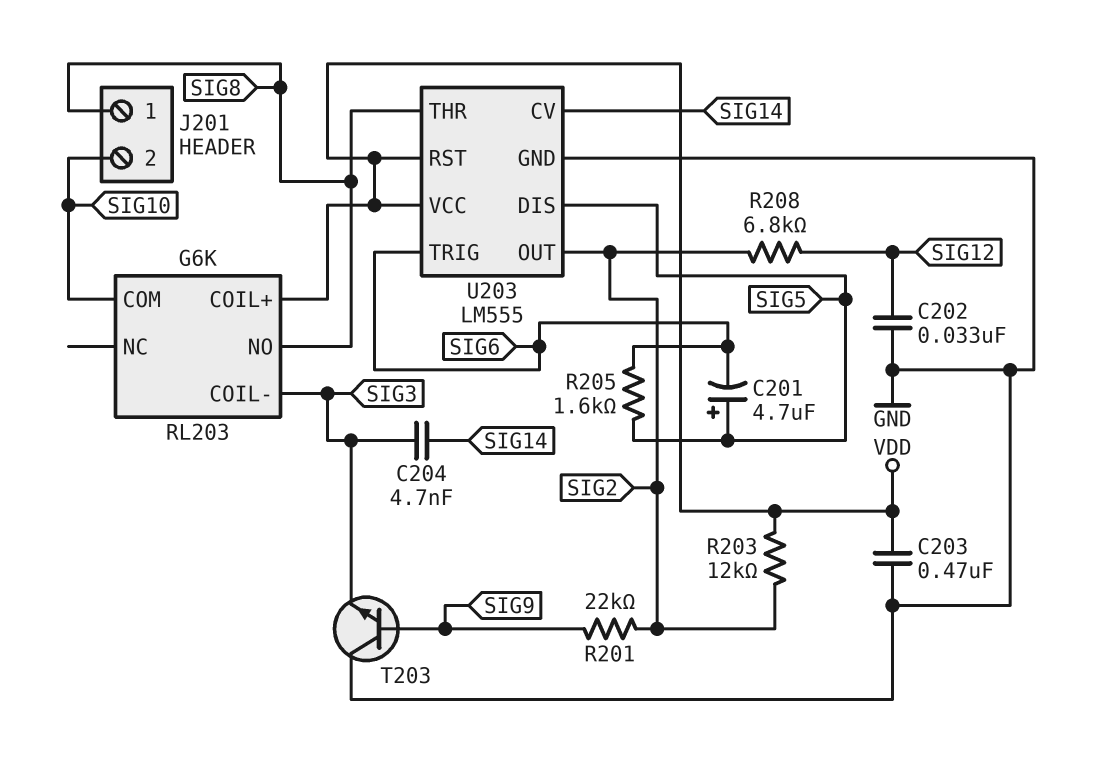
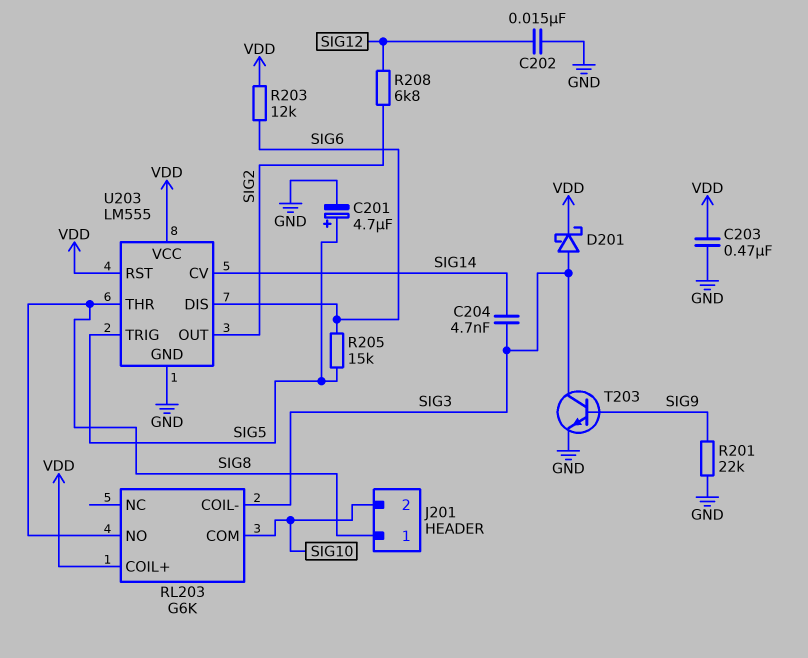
C201: 4.7uF (plus SIG5, minus SIG6) -> 4.7uF (plus SIG5, minus GND)
C202: 33nF (GND, SIG12) -> 15nF (GND, SIG12)
D201: none -> schottky (A SIG3, K VDD)
R201: 22k (SIG2, SIG9) -> 22k (GND, SIG9)
R203: 12k (SIG2, VDD) -> 12k (SIG6, VDD)
R205: 1.6k (SIG5, SIG6) -> 15k (SIG5, SIG6)
T203: NPN (B SIG9, C GND, E SIG3) -> NPN (B SIG9, C SIG3, E GND)
U203 pin DIS: SIG5 -> SIG6
U203 pin TRIG: SIG6 -> SIG5

